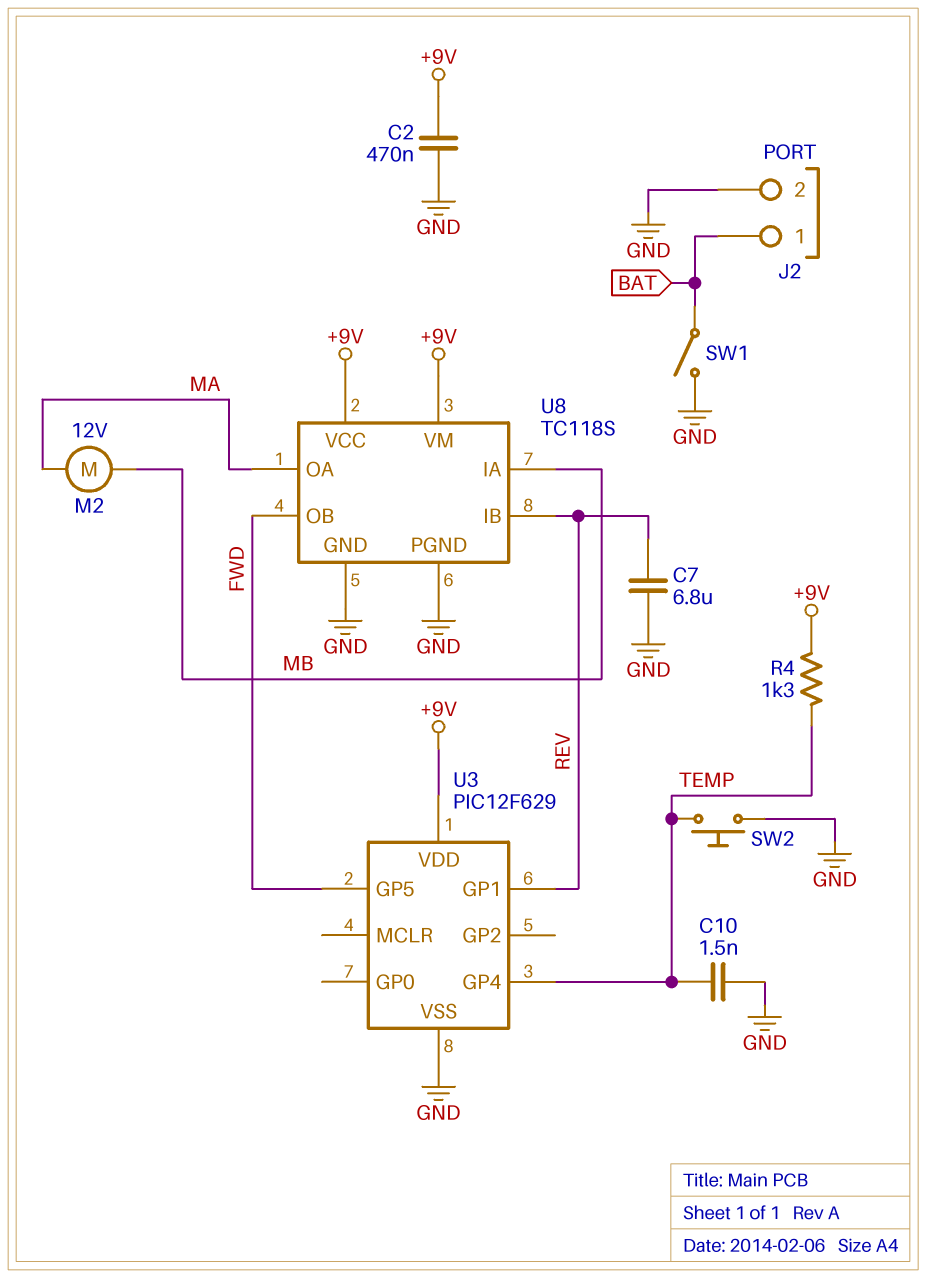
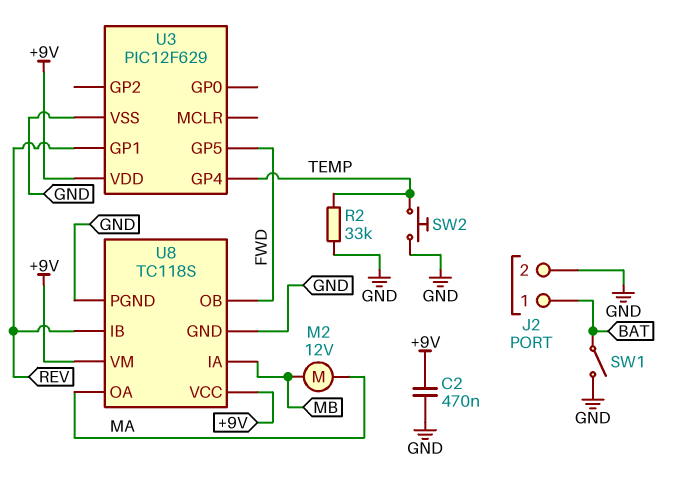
C7: 6.8uF (GND, REV) -> none
C10: 1.5nF (GND, TEMP) -> none
R2: none -> 33k (GND, TEMP)
R4: 1.3k (+9V, TEMP) -> none

